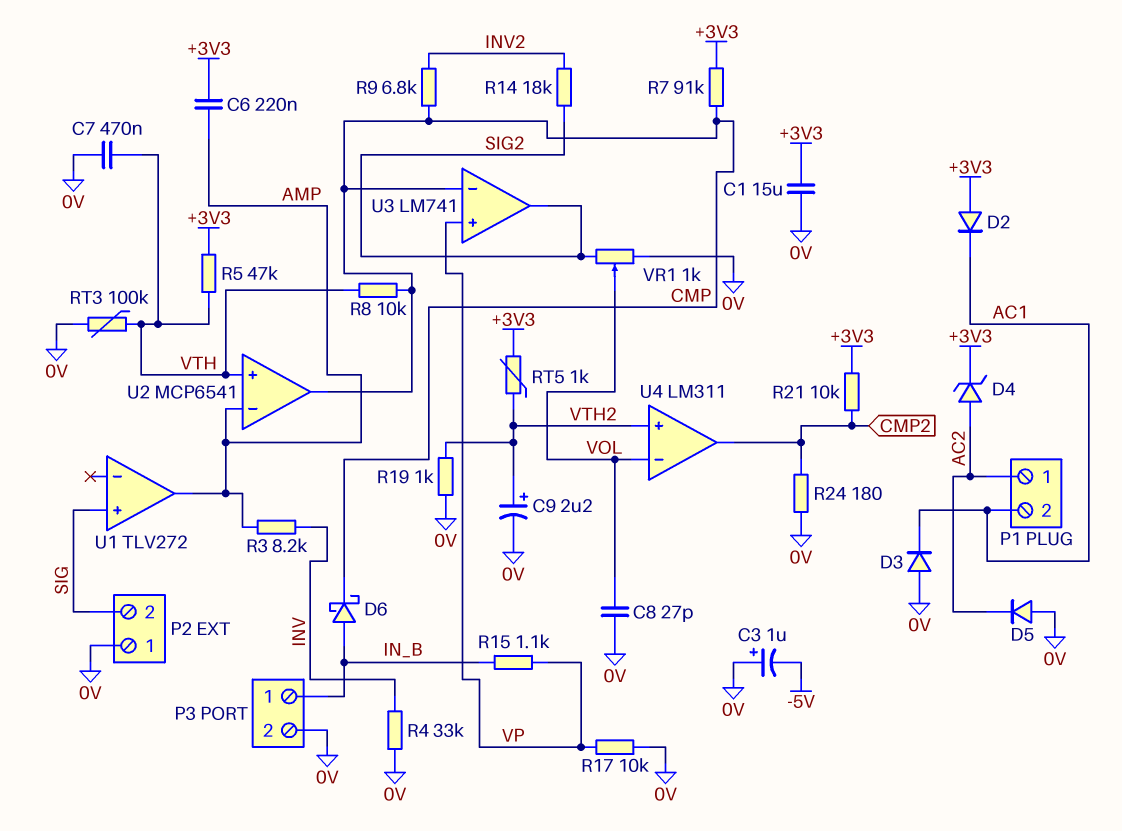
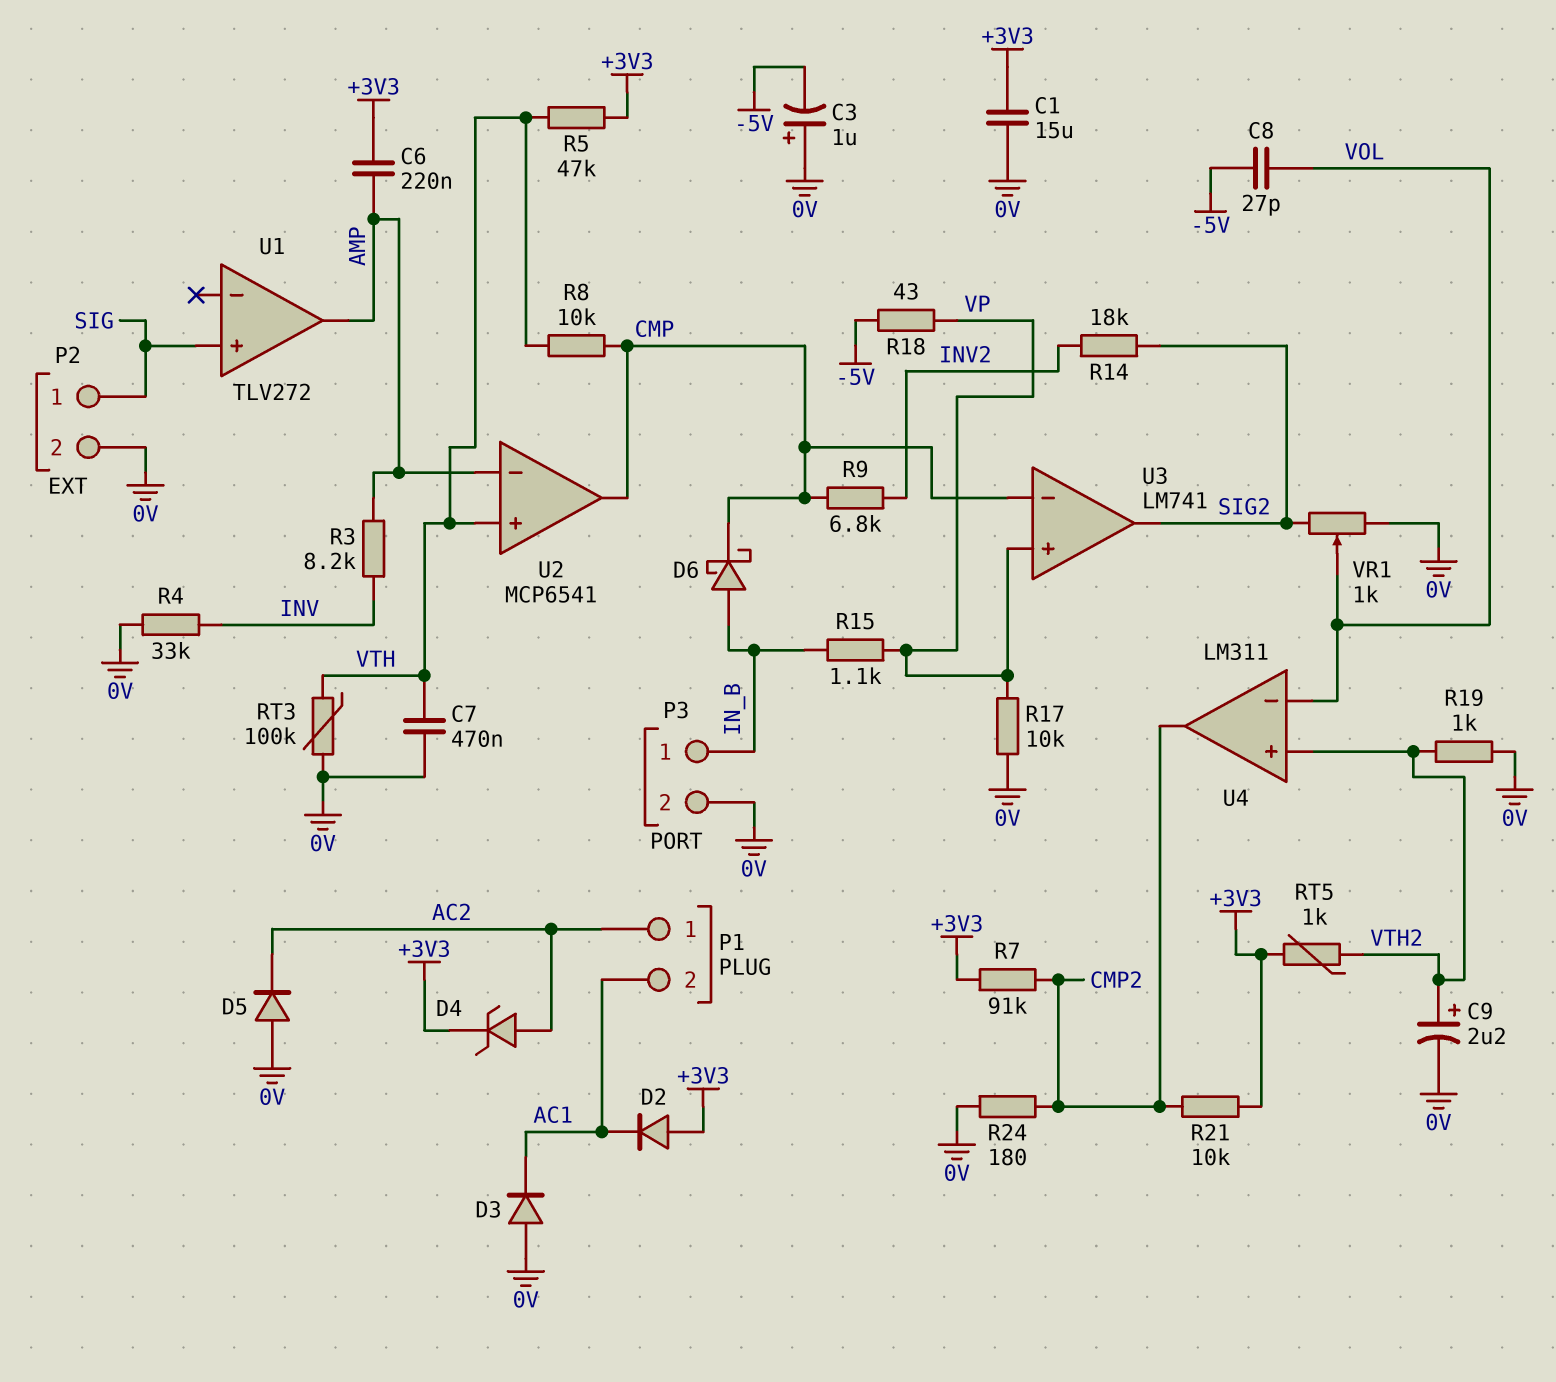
C8: 27pF (0V, VOL) -> 27pF (-5V, VOL)
P2 pin 1: 0V -> SIG
P2 pin 2: SIG -> 0V
R7: 91k (+3V3, CMP) -> 91k (+3V3, CMP2)
R18: none -> 43 (-5V, VP)

